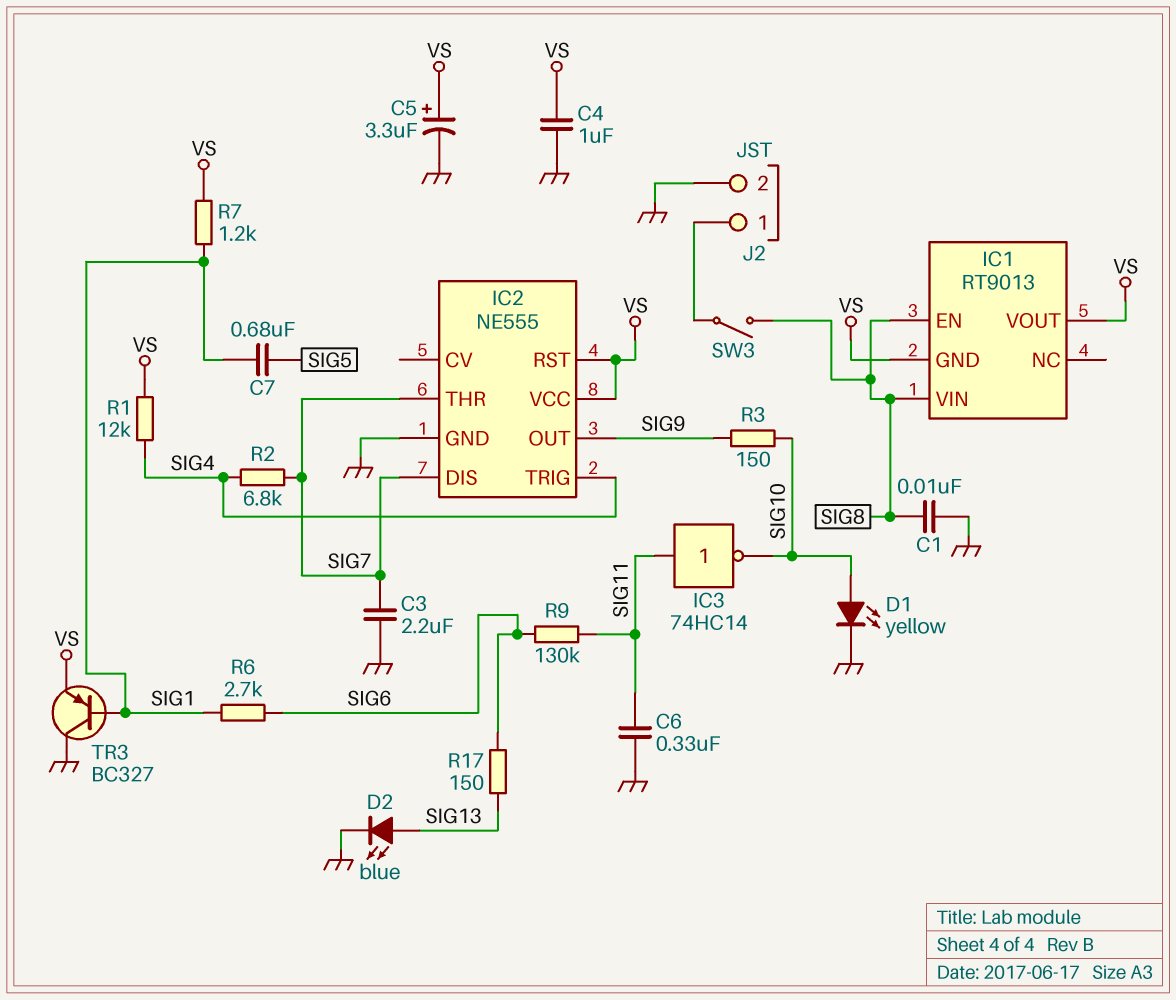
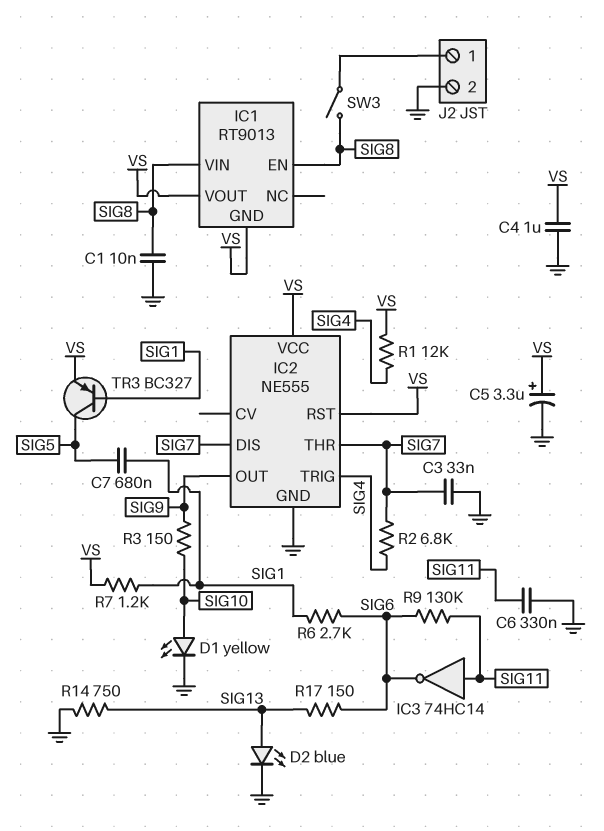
C3: 2.2uF (GND, SIG7) -> 33nF (GND, SIG7)
IC3: NOT 74HC14 (in SIG11, out SIG10) -> NOT 74HC14 (in SIG11, out SIG6)
R14: none -> 750 (GND, SIG13)
TR3: PNP BC327 (B SIG1, C GND, E VS) -> PNP BC327 (B SIG1, C SIG5, E VS)

